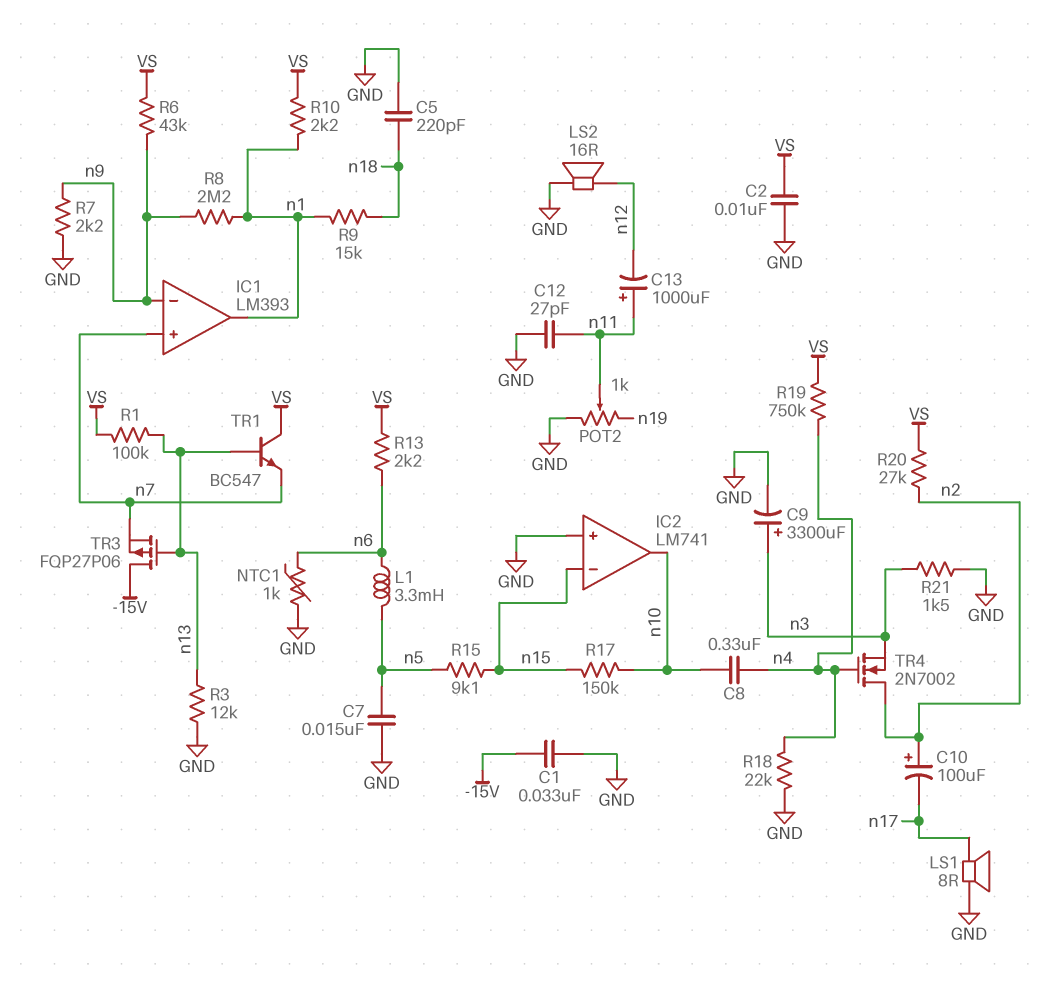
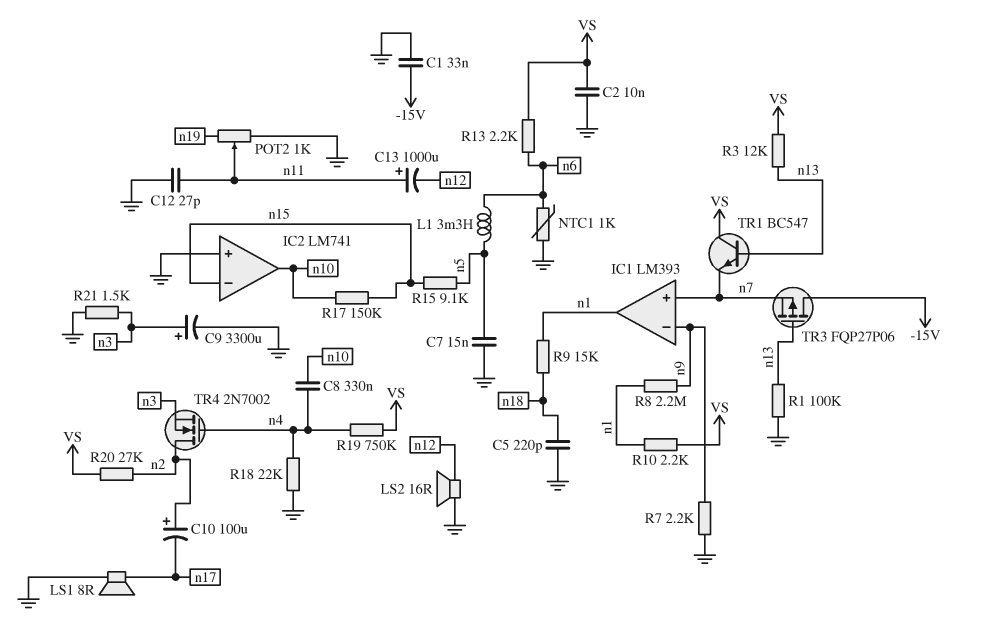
R1: 100k (VS, n13) -> 100k (GND, n13)
R3: 12k (GND, n13) -> 12k (VS, n13)
R6: 43k (VS, n9) -> none

